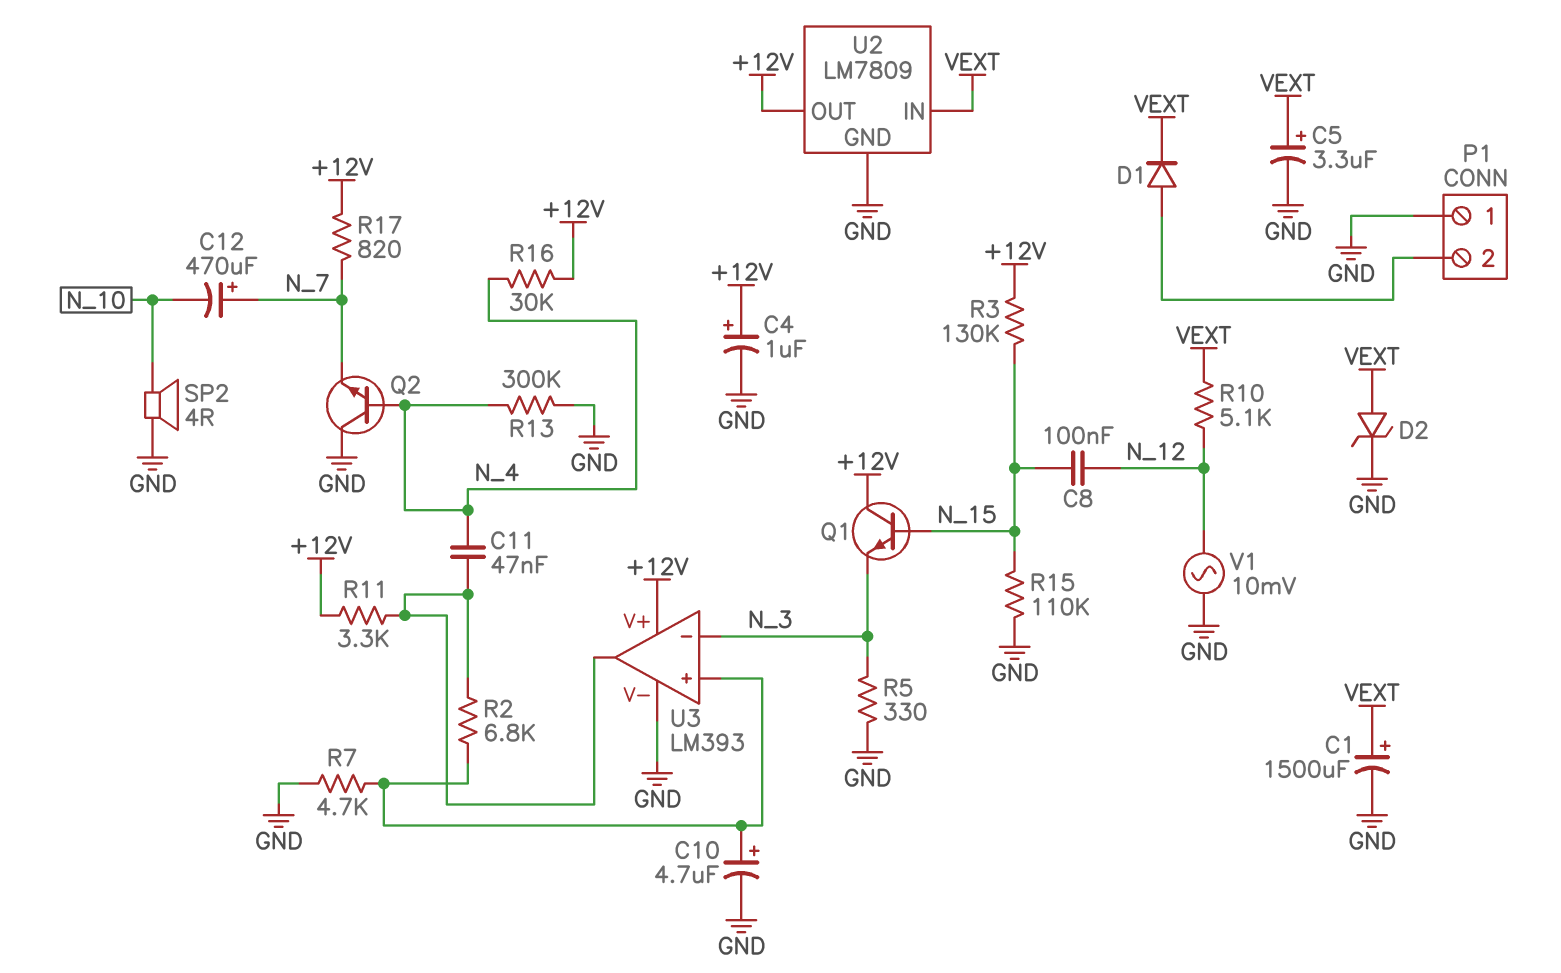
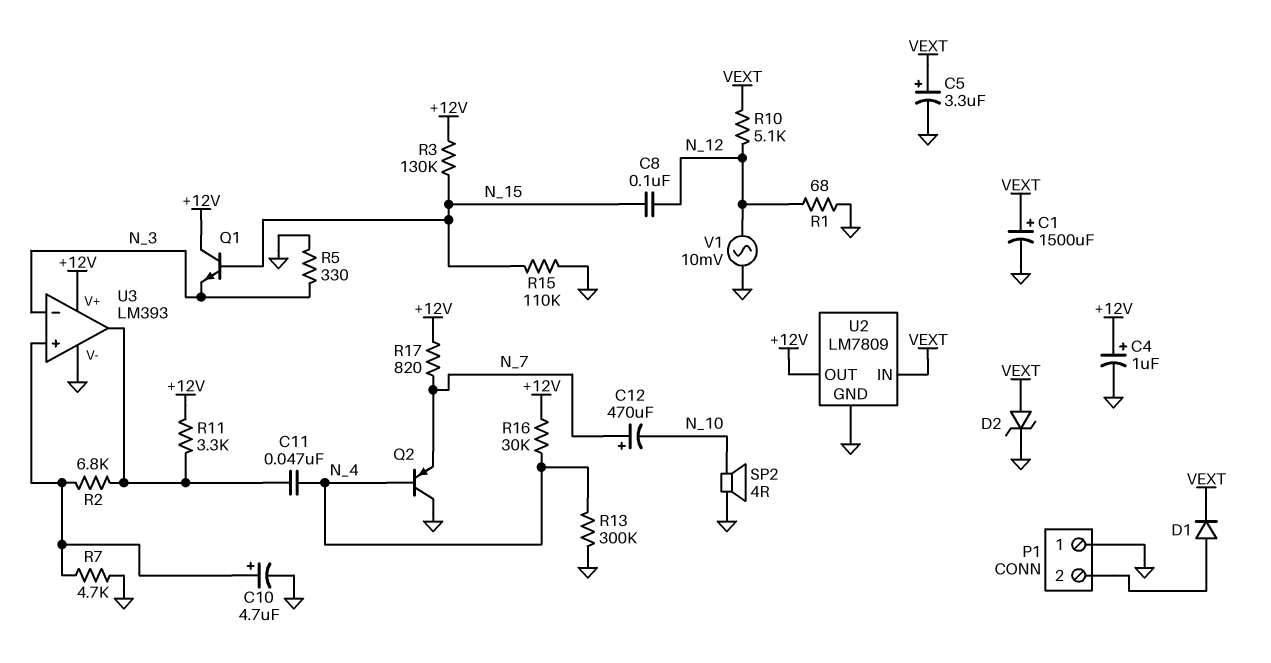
Q2: NPN (B N_4, C GND, E N_7) -> PNP (B N_4, C GND, E N_7)
R1: none -> 68 (GND, N_12)

